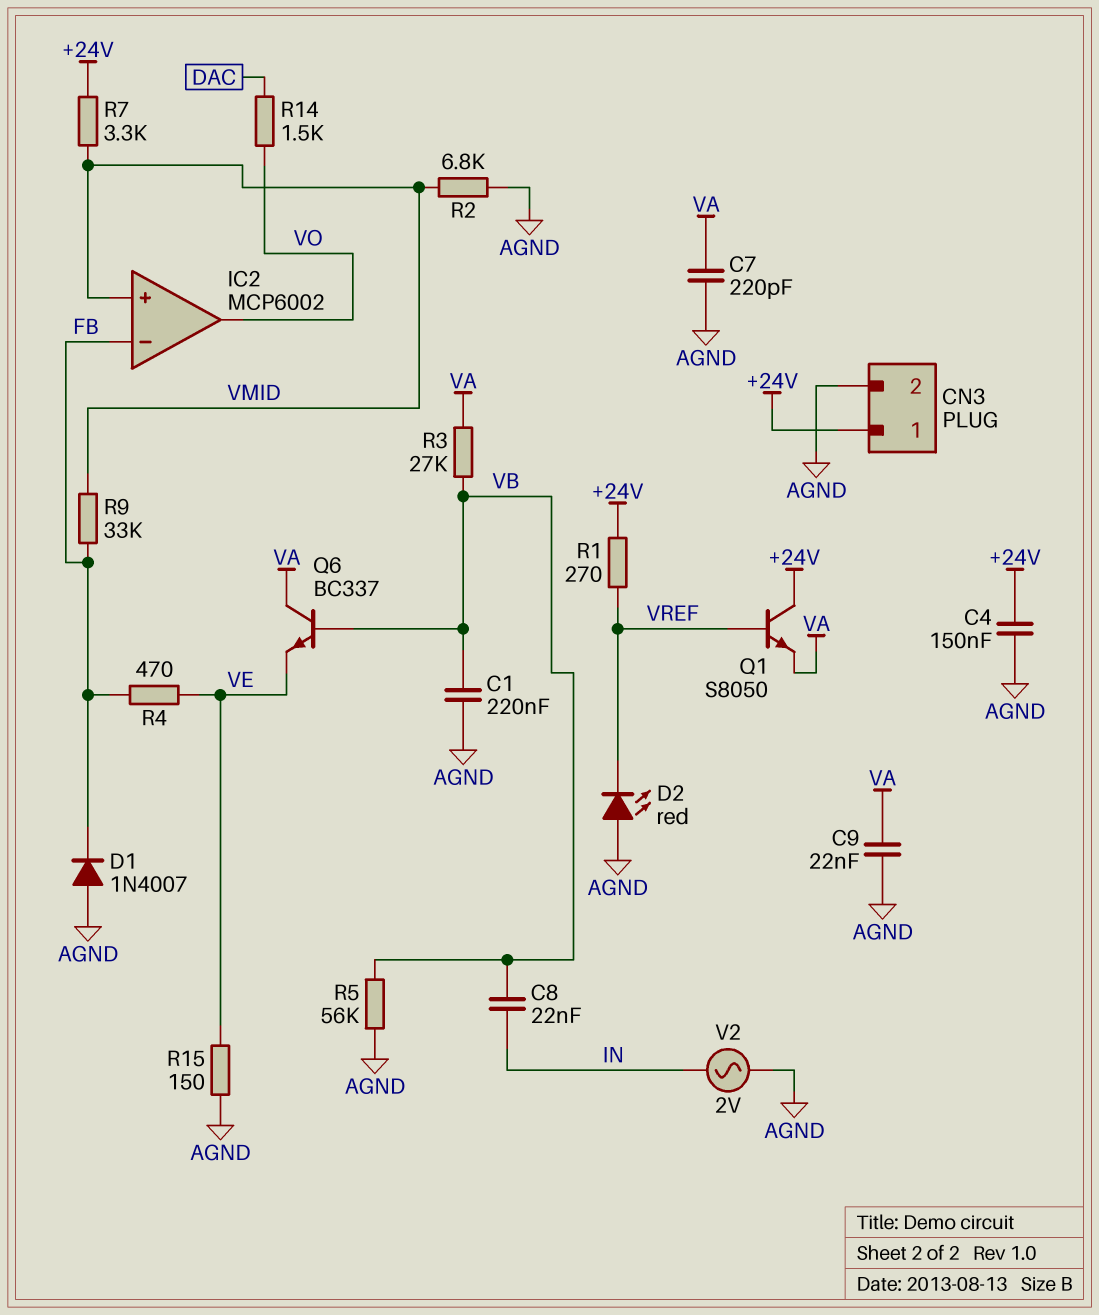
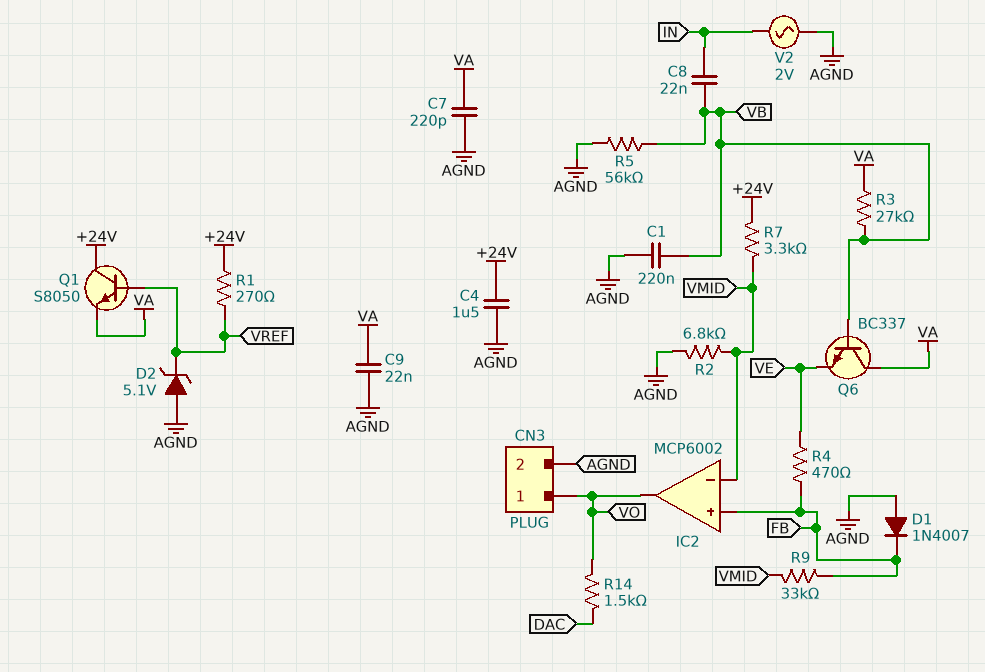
C4: 150nF (+24V, AGND) -> 1.5uF (+24V, AGND)
CN3 pin 1: +24V -> VO
D2: LED red (A AGND, K VREF) -> zener 5.1V (A AGND, K VREF)
IC2 pin in+: VMID -> FB
IC2 pin in-: FB -> VMID
R15: 150 (AGND, VE) -> none

